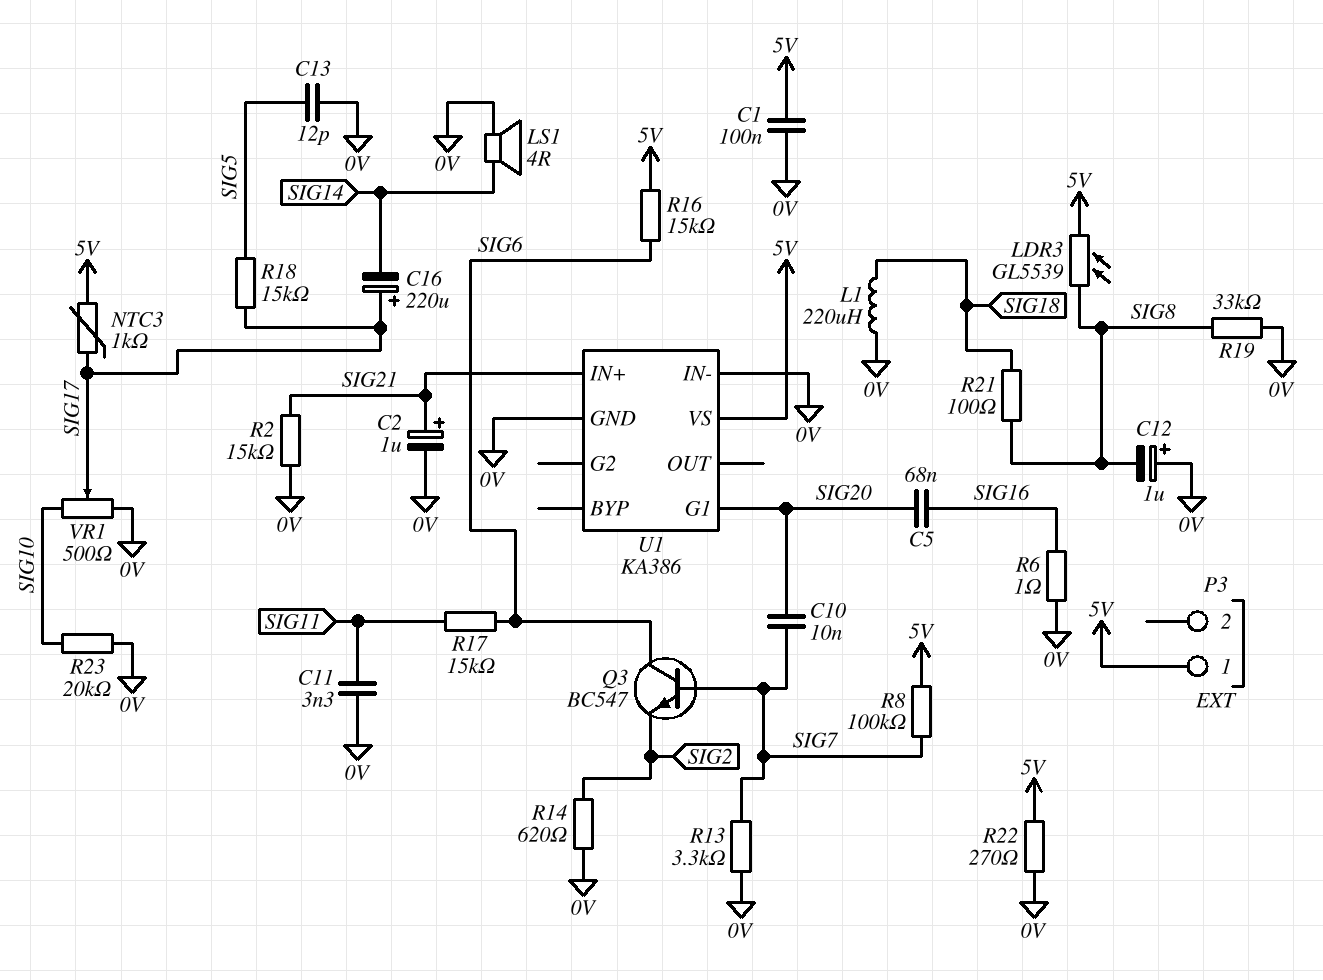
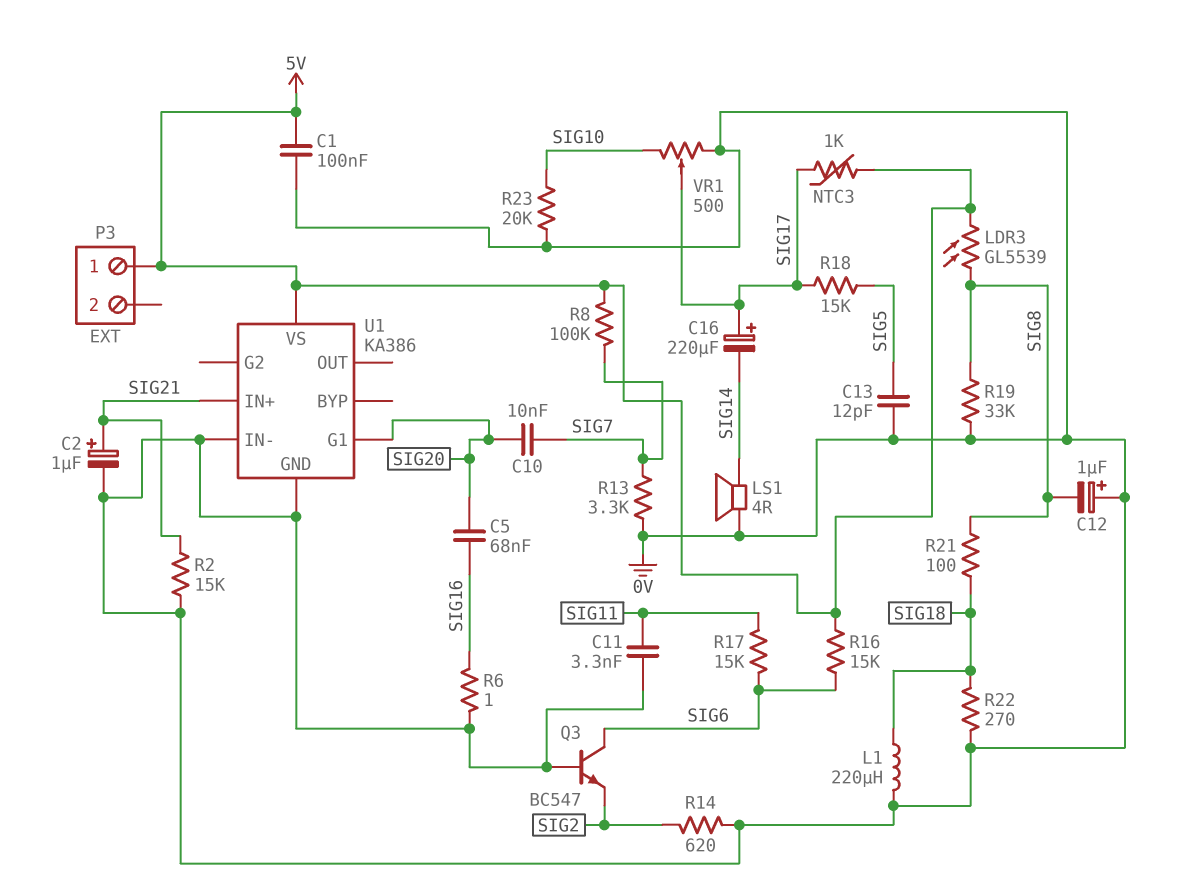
Q3: NPN BC547 (B SIG7, C SIG6, E SIG2) -> NPN BC547 (B 0V, C SIG6, E SIG2)
R22: 270 (0V, 5V) -> 270 (0V, SIG18)

